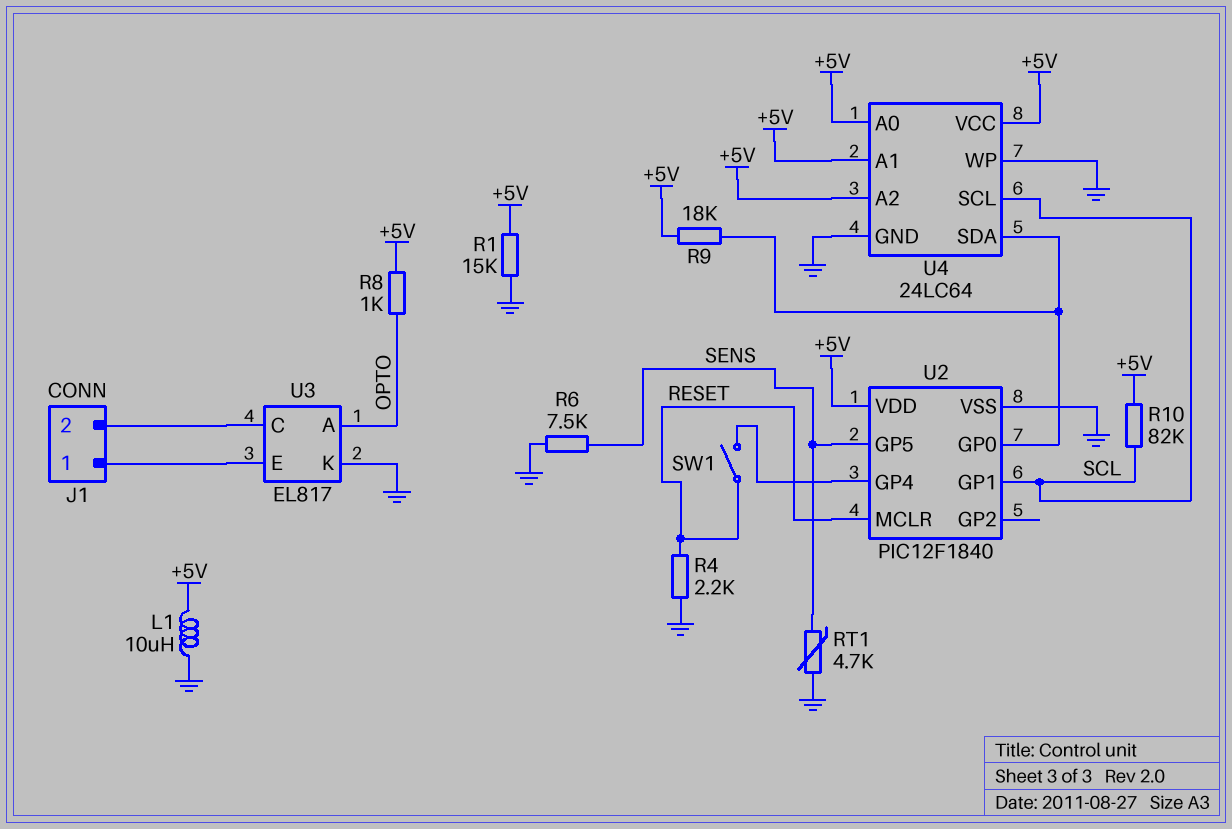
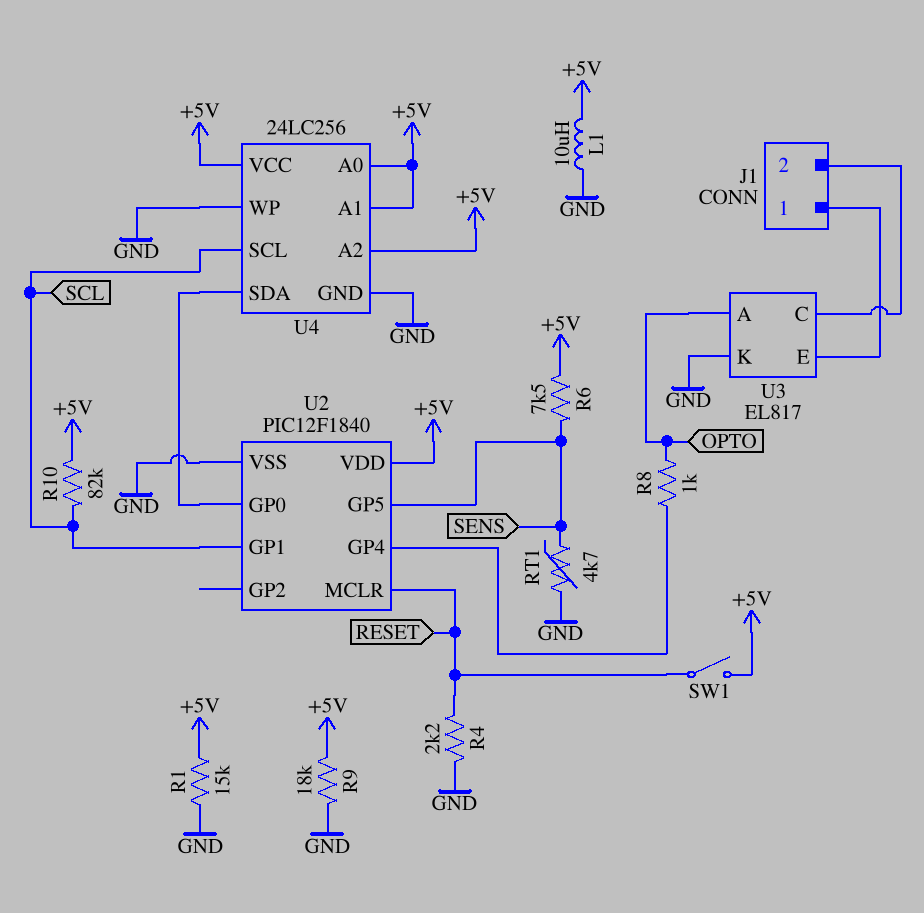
R6: 7.5k (GND, SENS) -> 7.5k (+5V, SENS)
R8: 1k (+5V, OPTO) -> 1k (OPTO, U2/GP4)
R9: 18k (+5V, U2/GP0) -> 18k (+5V, GND)
SW1: switch (RESET, U2/GP4) -> switch (+5V, RESET)
U4: 24LC64 -> 24LC256

